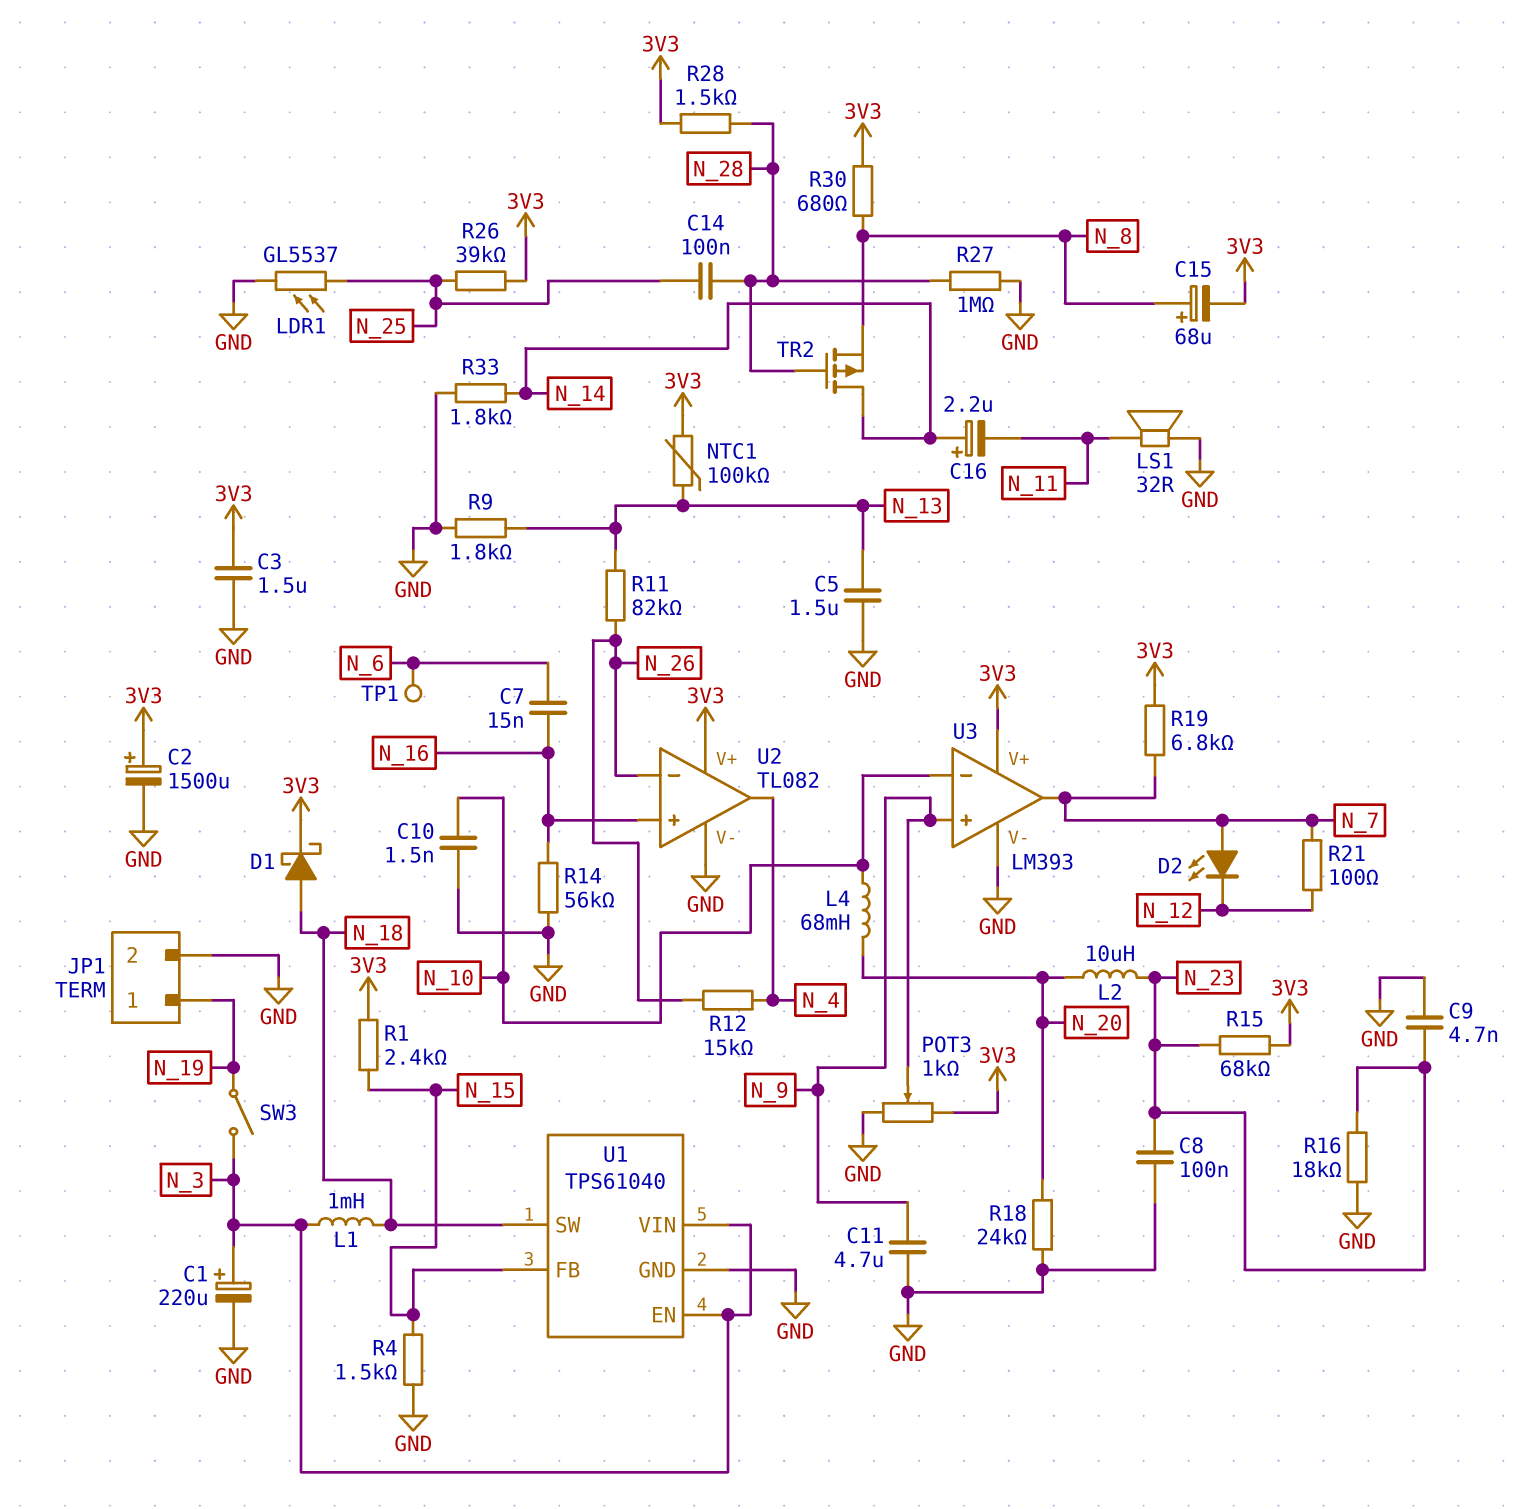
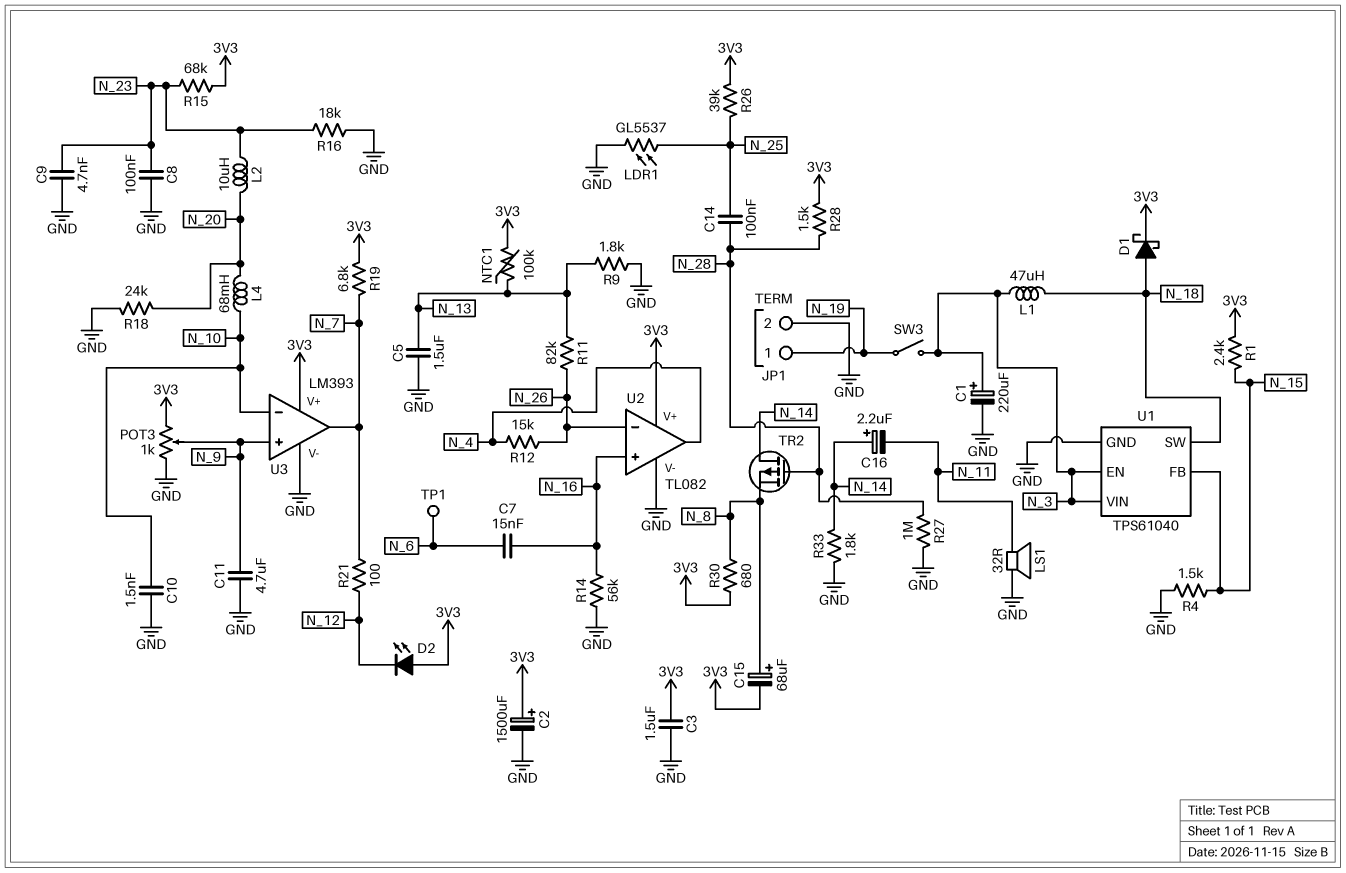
D2: LED (A N_7, K N_12) -> LED (A 3V3, K N_12)
L1: 1mH (N_3, N_18) -> 47uH (N_3, N_18)

